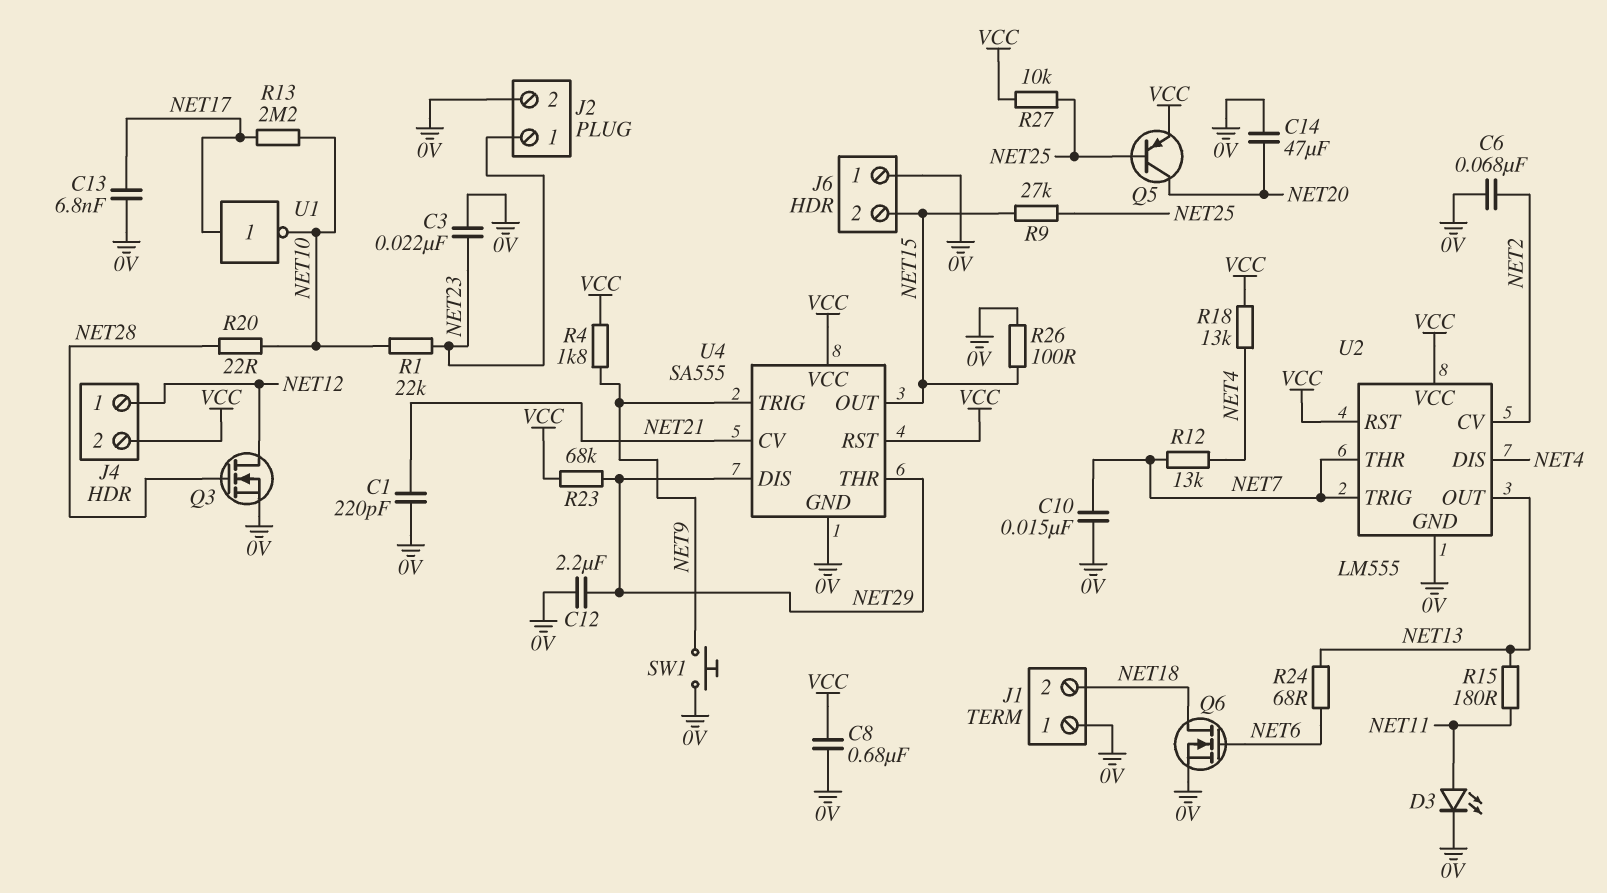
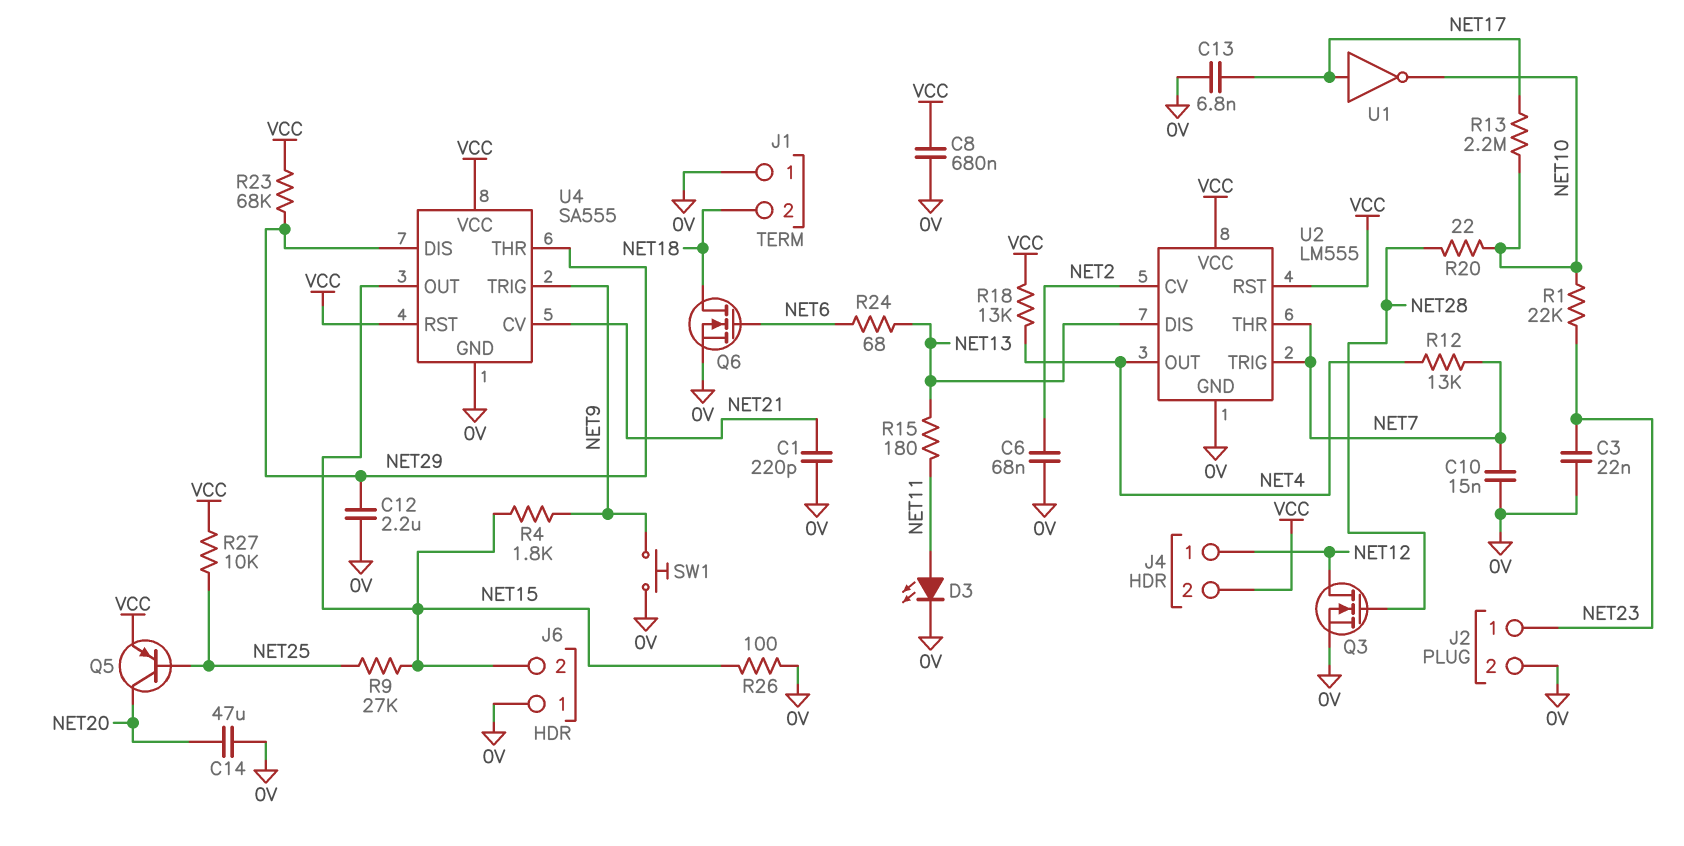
R4: 1.8k (NET9, VCC) -> 1.8k (NET9, NET15)
U2 pin DIS: NET4 -> NET13
U2 pin OUT: NET13 -> NET4

